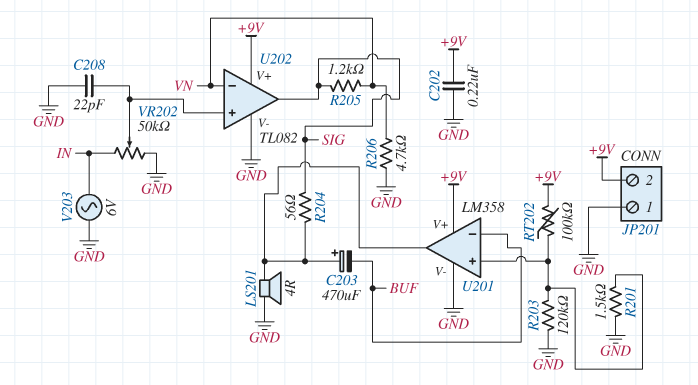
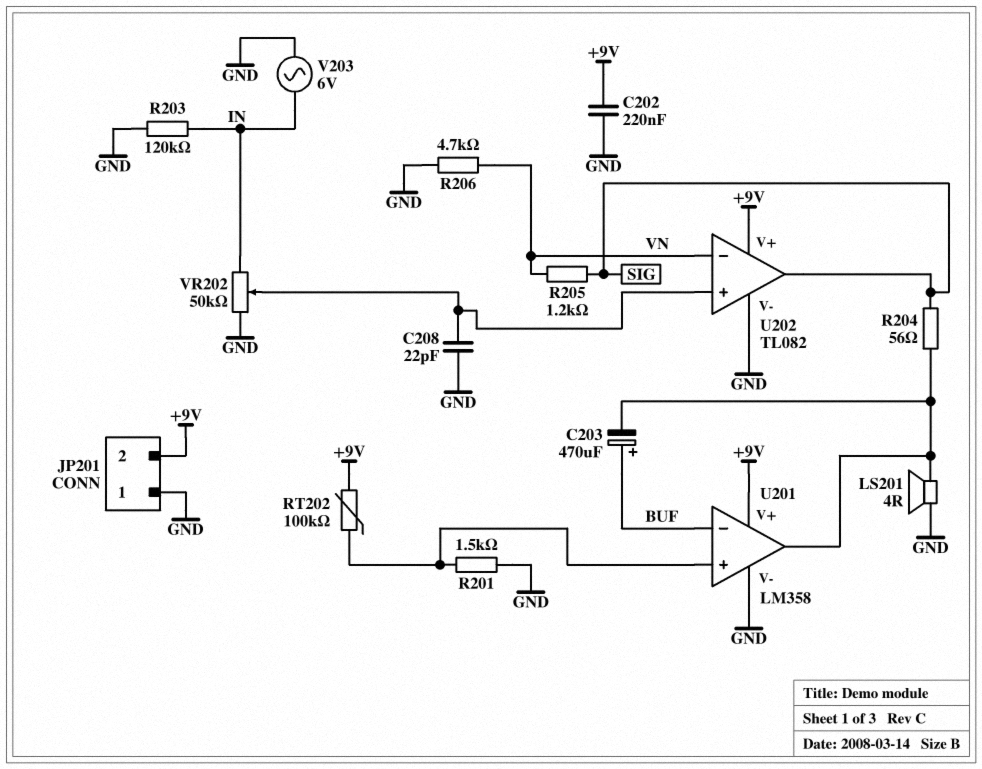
C203: 470uF (plus U201/out, minus BUF) -> 470uF (plus BUF, minus U201/out)
R203: 120k (GND, U201/in+) -> 120k (GND, IN)

